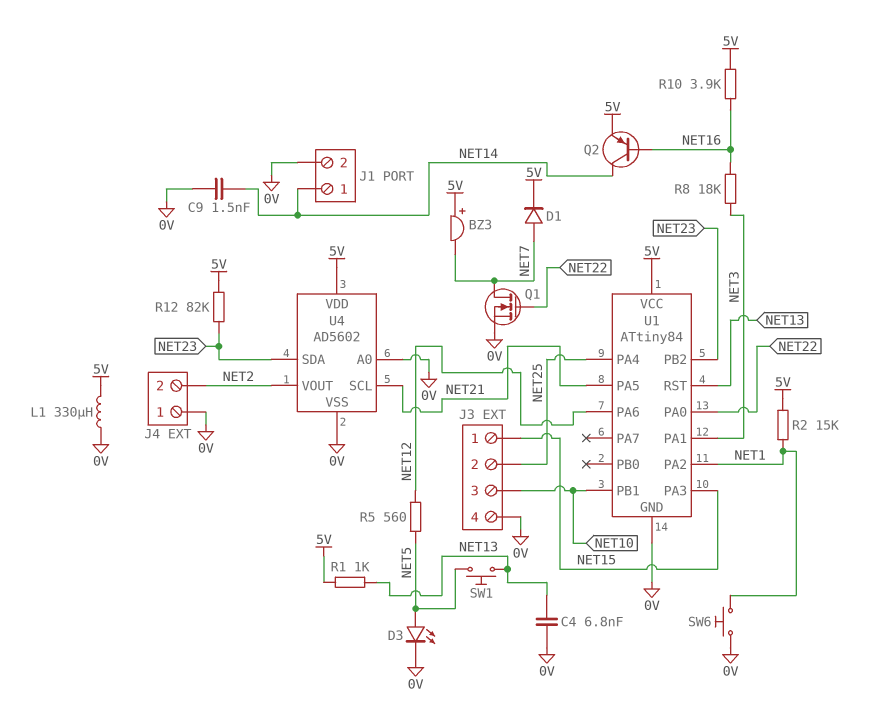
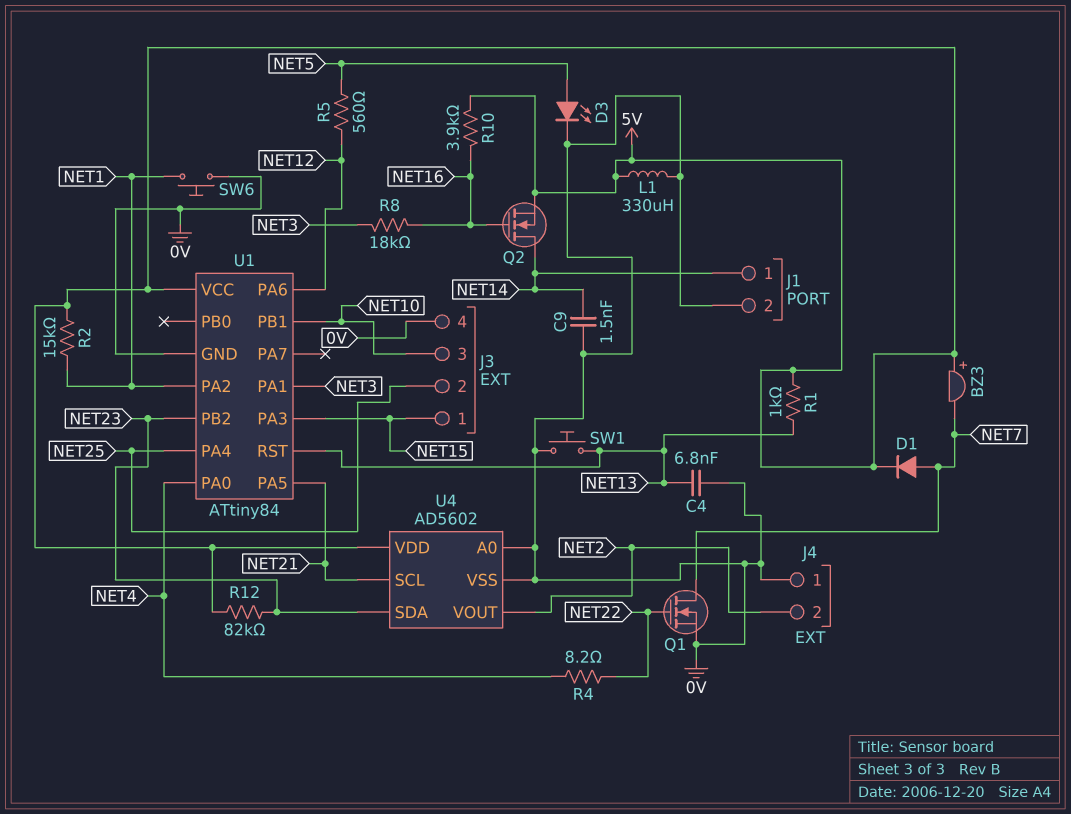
Q2: PNP (B NET16, C NET14, E 5V) -> NMOS (G NET16, D NET14, S 5V)
R4: none -> 8.2 (NET4, NET22)
SW1: button (NET5, NET13) -> button (0V, NET13)
U1 pin PA0: NET22 -> NET4

